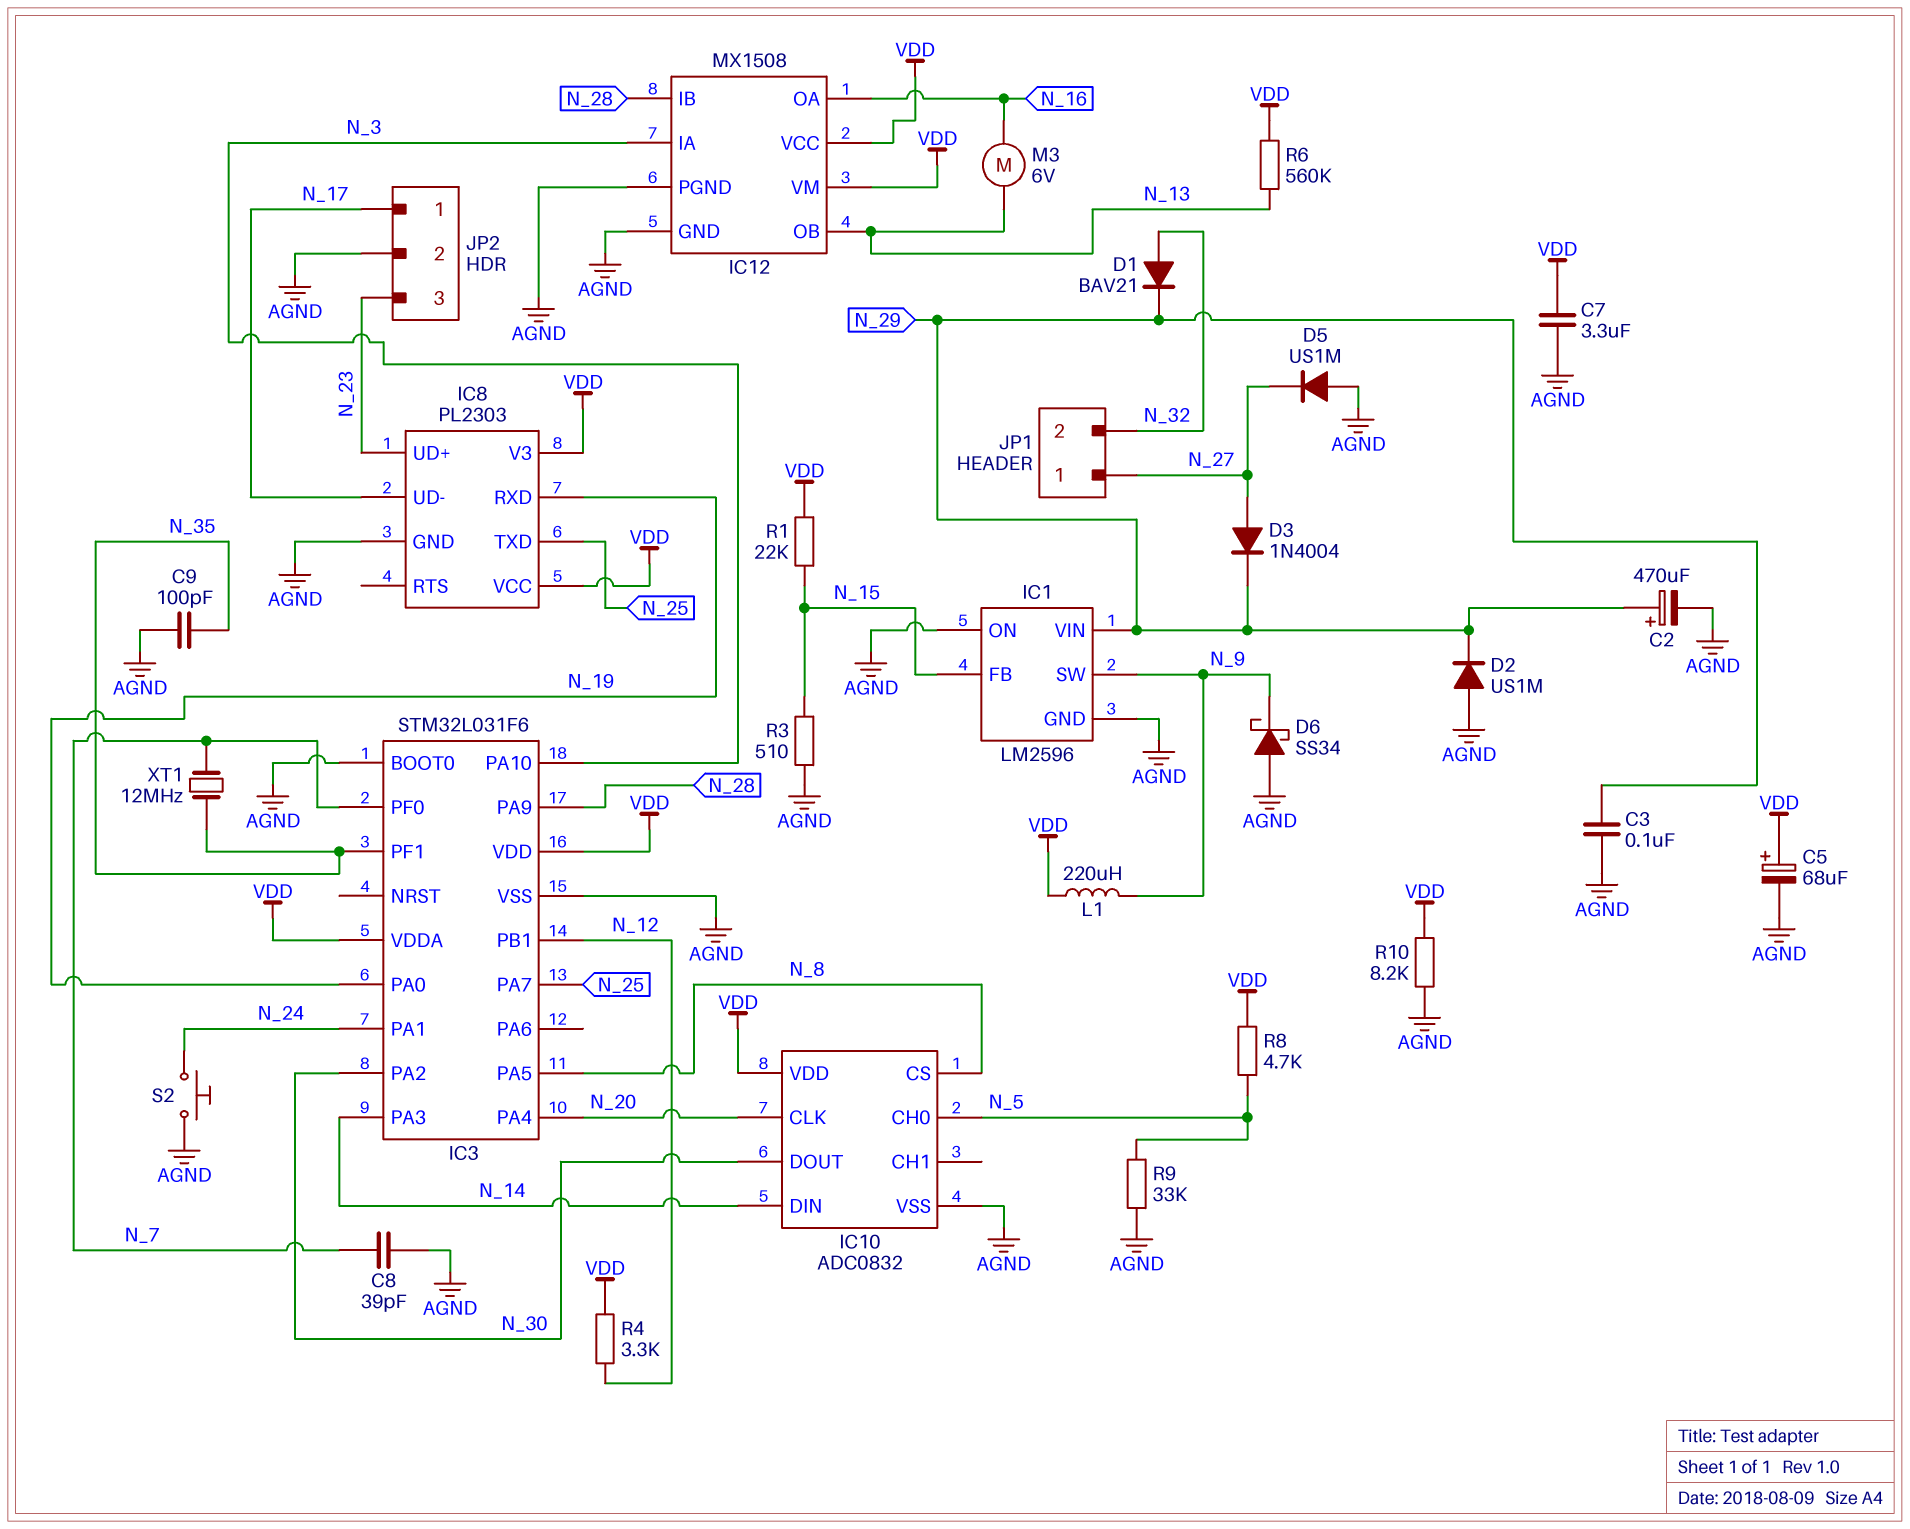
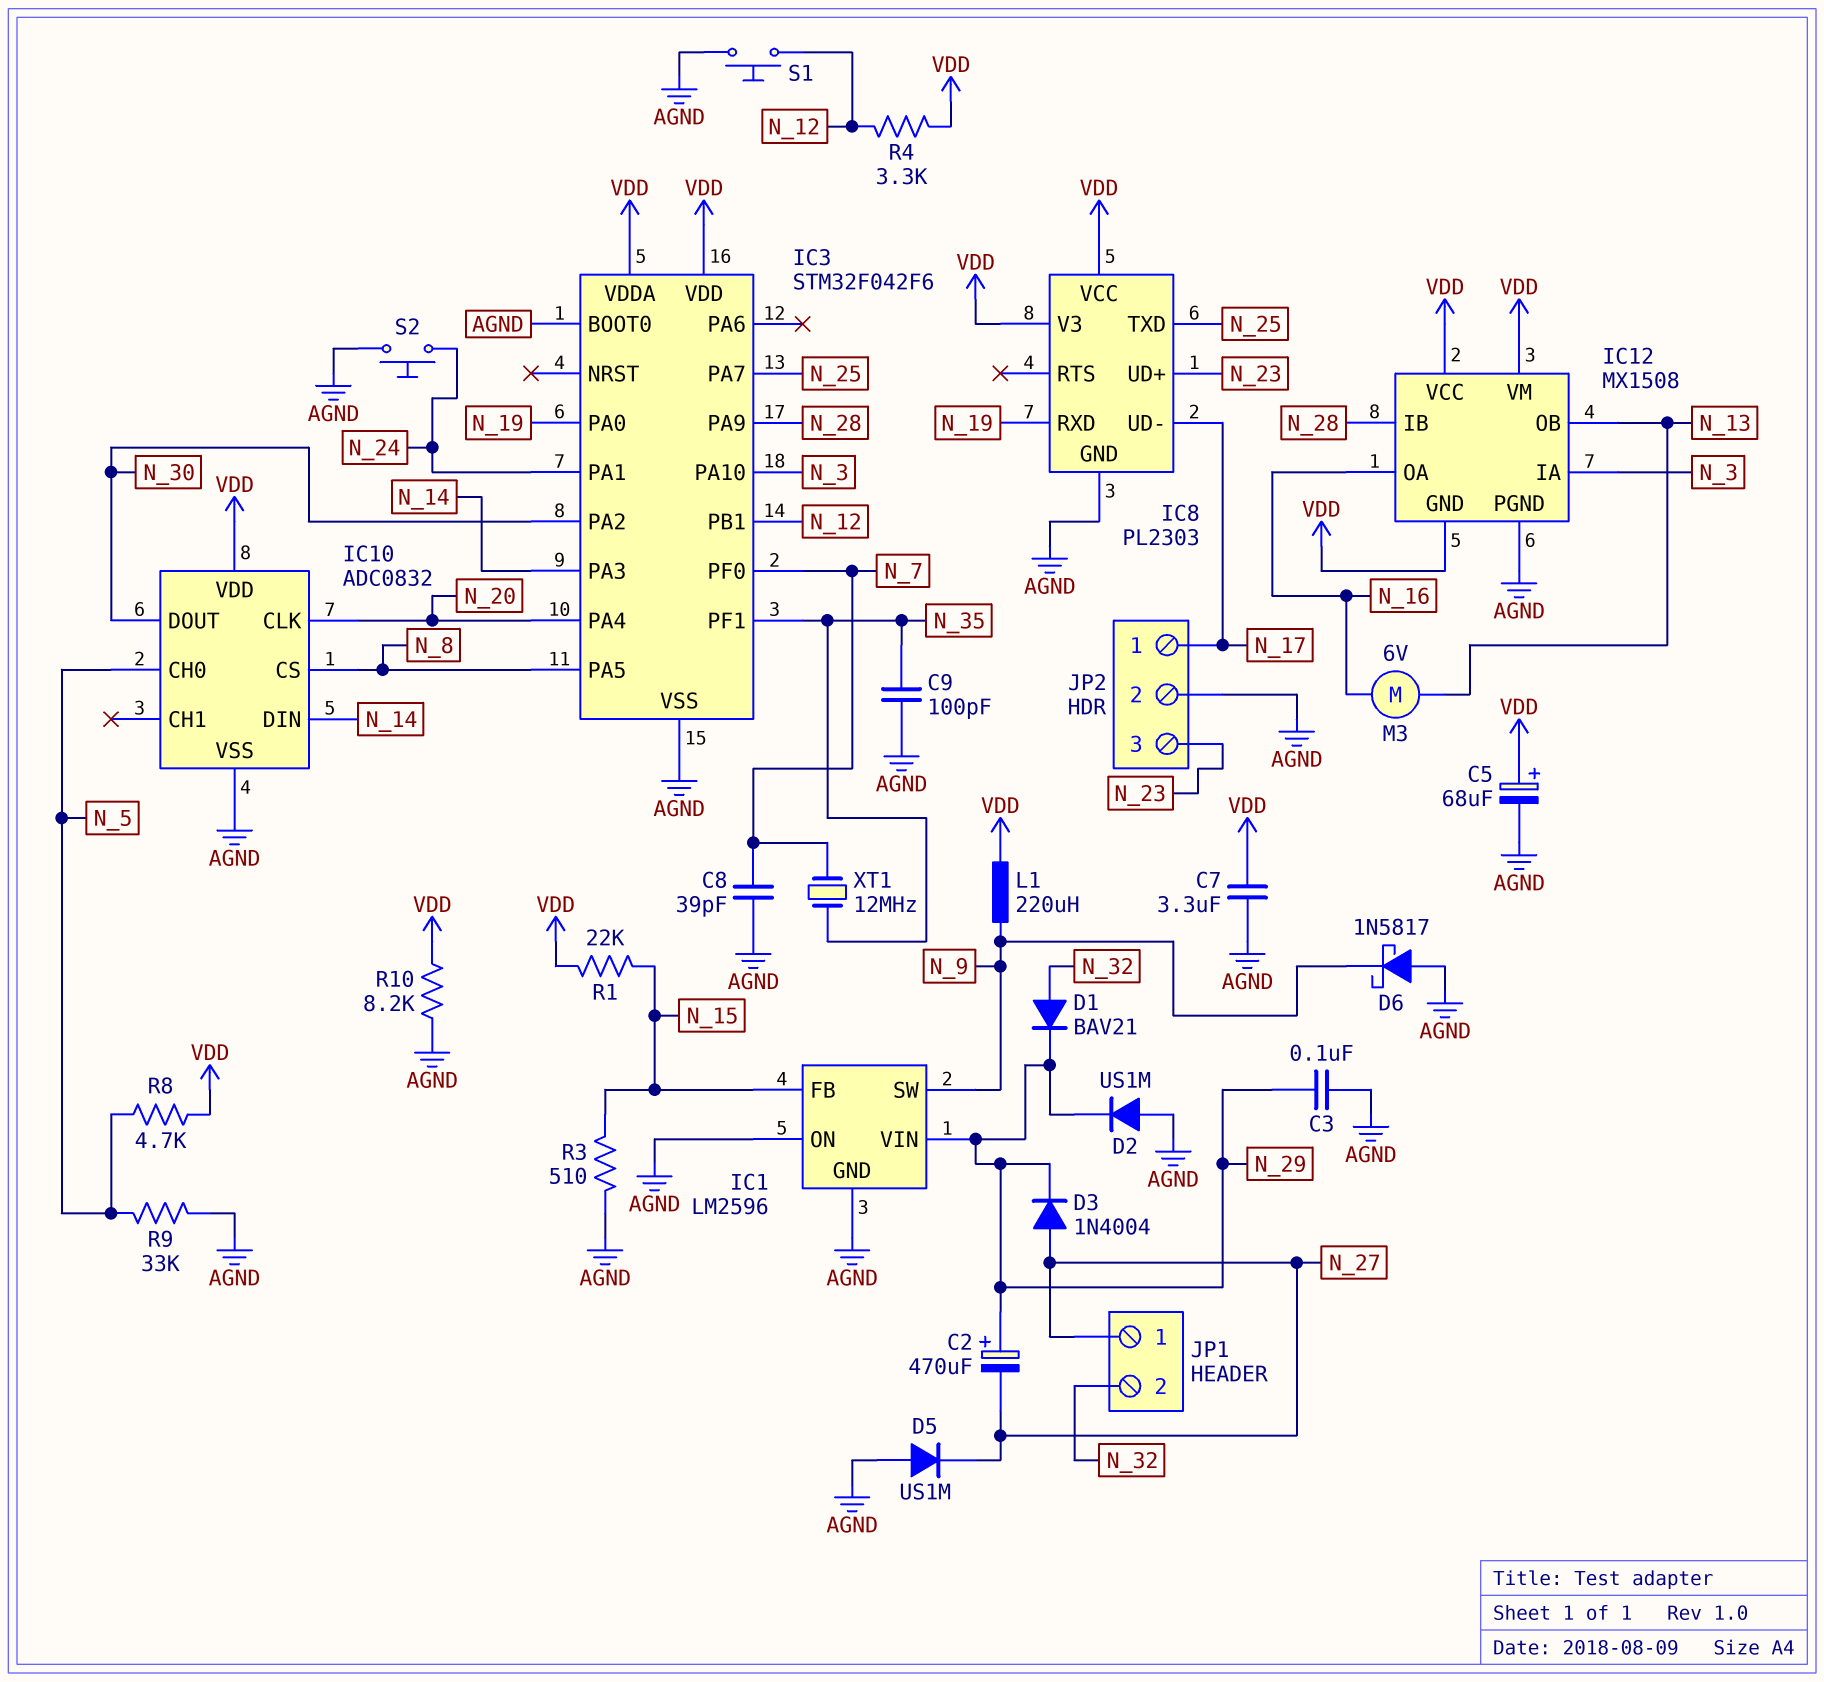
C2: 470uF (plus N_29, minus AGND) -> 470uF (plus N_29, minus N_27)
D6: schottky SS34 (A AGND, K N_9) -> schottky 1N5817 (A AGND, K N_9)
IC3: STM32L031F6 -> STM32F042F6
IC12 pin GND: AGND -> VDD
R6: 560k (N_13, VDD) -> none
S1: none -> button (AGND, N_12)

